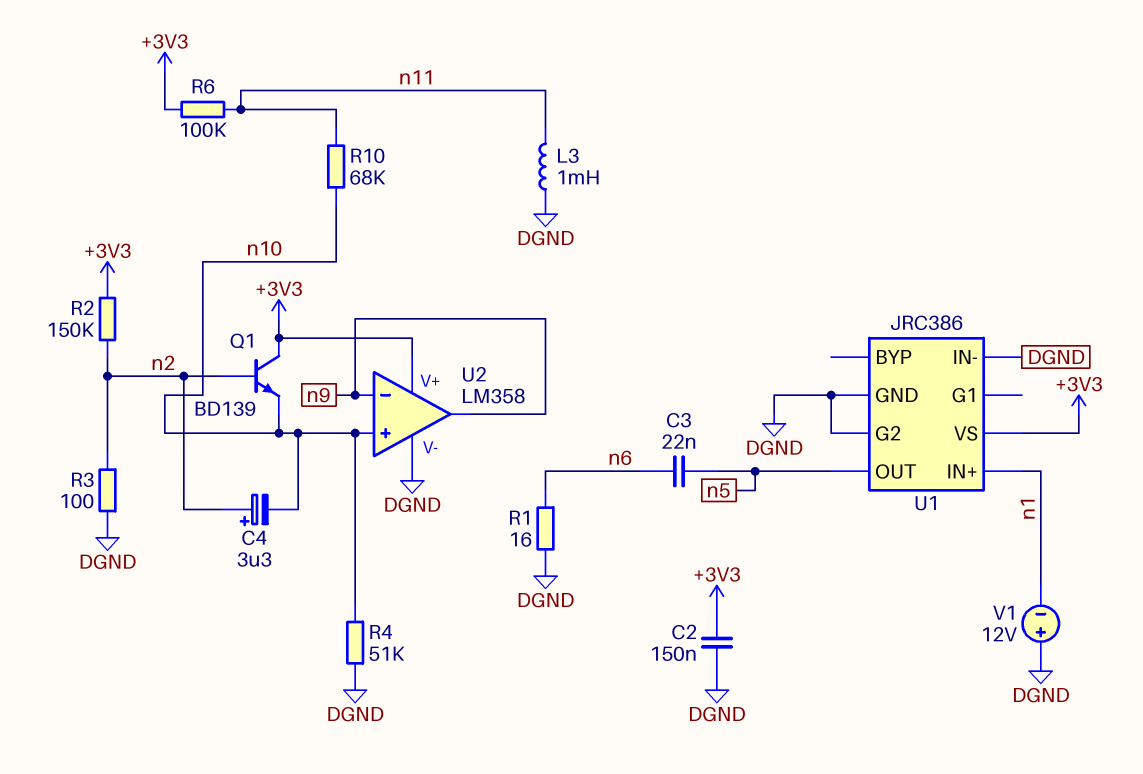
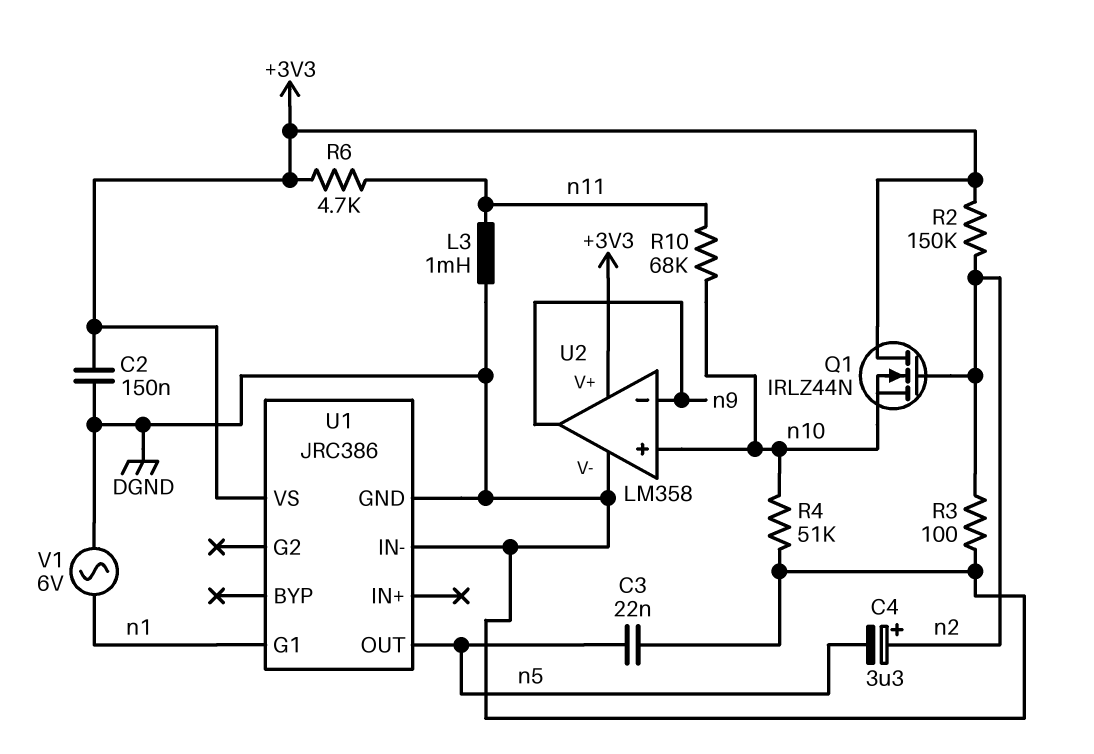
C3: 22nF (n5, n6) -> 22nF (DGND, n5)
C4: 3.3uF (plus n2, minus n10) -> 3.3uF (plus n2, minus n5)
Q1: NPN BD139 (B n2, C +3V3, E n10) -> NMOS IRLZ44N (G n2, D +3V3, S n10)
R1: 16 (DGND, n6) -> none
R6: 100k (+3V3, n11) -> 4.7k (+3V3, n11)
U1 pin G1: none -> n1
U1 pin G2: DGND -> none
U1 pin IN+: n1 -> none
V1: 12V (plus DGND, minus n1) -> AC 6V (DGND, n1)

